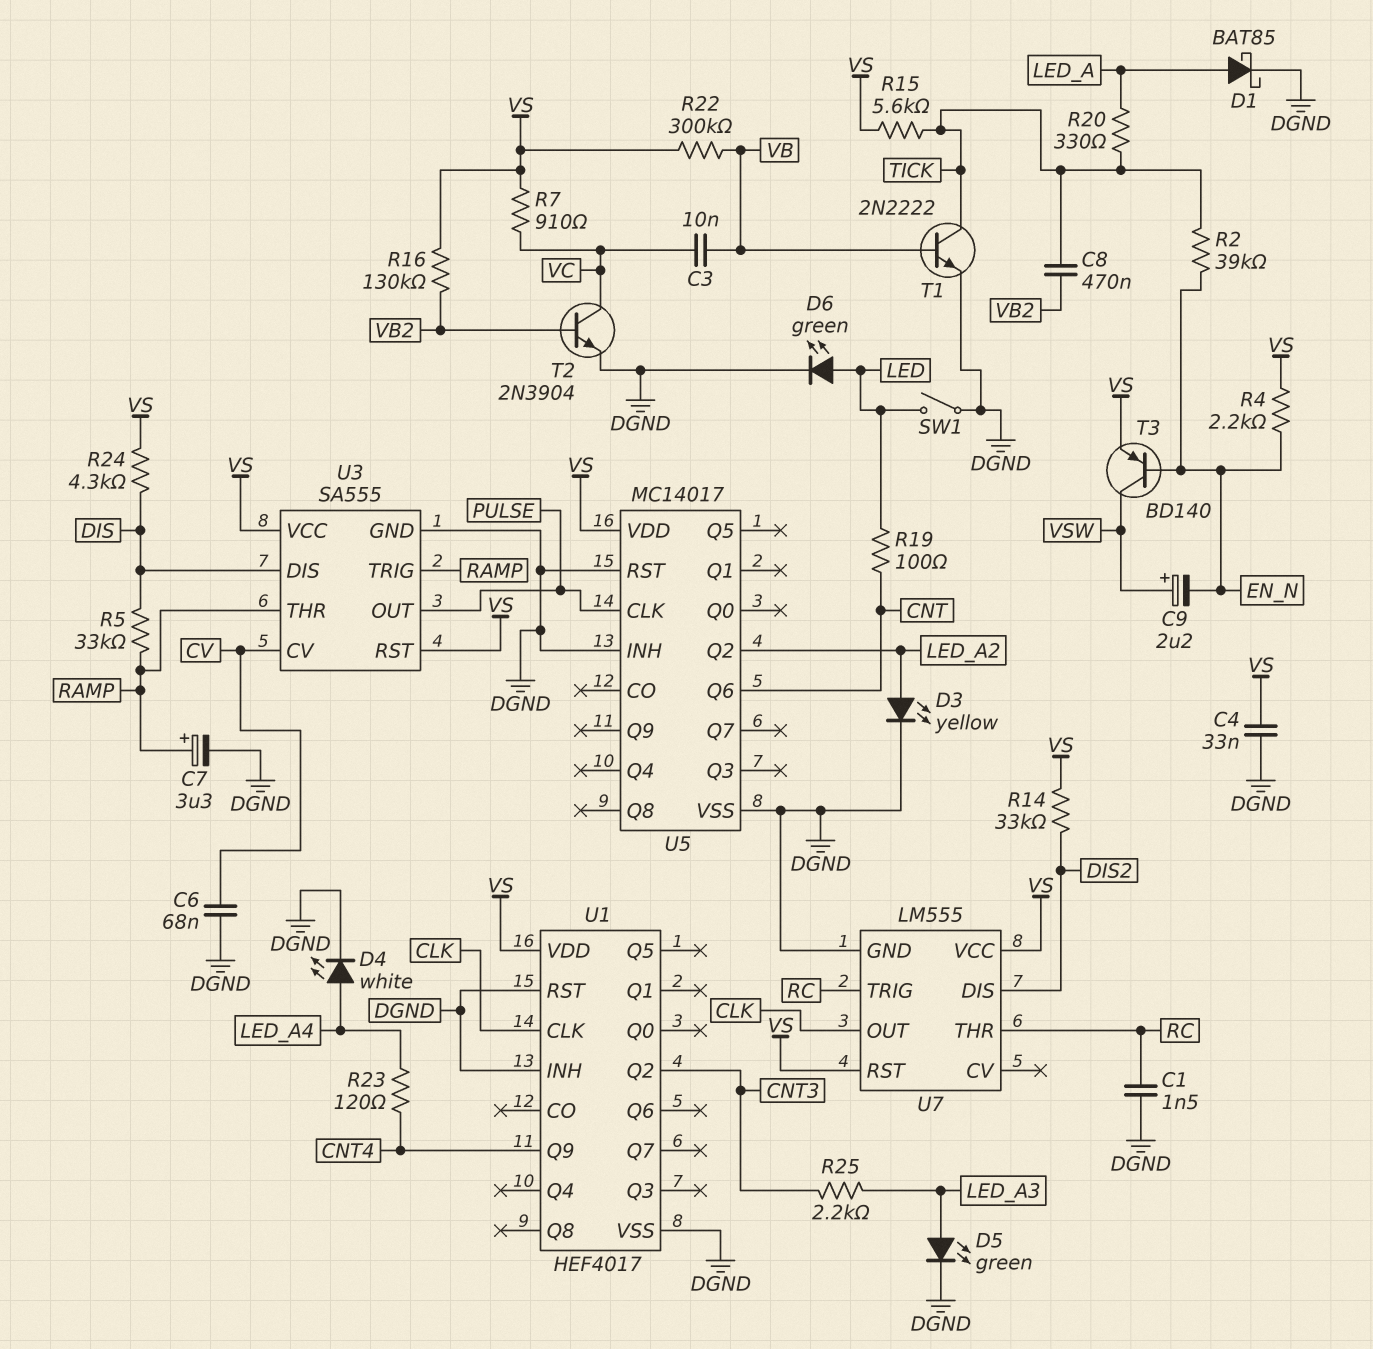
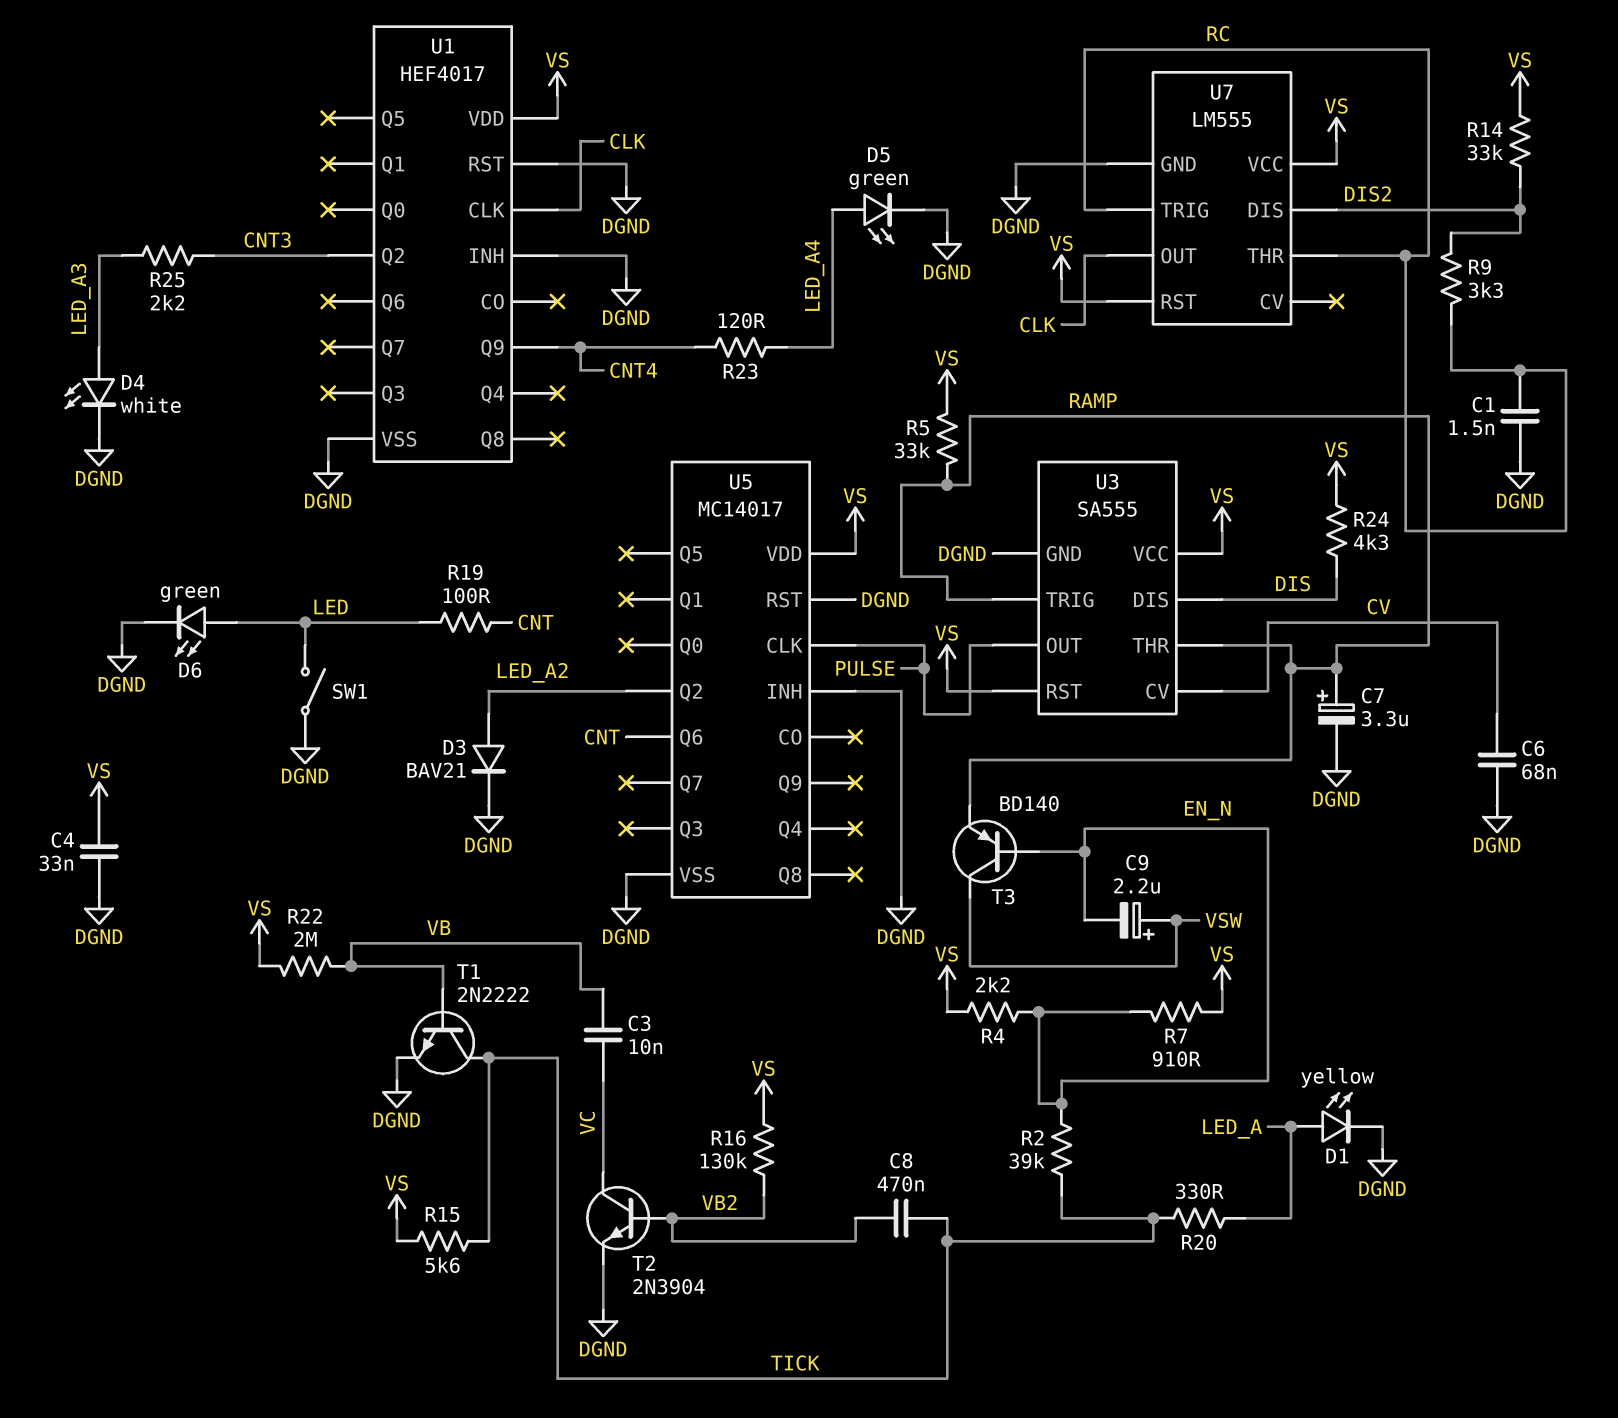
D1: schottky BAT85 (A LED_A, K DGND) -> LED yellow (A LED_A, K DGND)
D3: LED yellow (A LED_A2, K DGND) -> diode BAV21 (A LED_A2, K DGND)
D4: LED white (A LED_A4, K DGND) -> LED white (A LED_A3, K DGND)
D5: LED green (A LED_A3, K DGND) -> LED green (A LED_A4, K DGND)
R5: 33k (DIS, RAMP) -> 33k (RAMP, VS)
R7: 910 (VC, VS) -> 910 (EN_N, VS)
R9: none -> 3.3k (DIS2, RC)
R22: 300k (VB, VS) -> 2M (VB, VS)
T3: PNP BD140 (B EN_N, C VSW, E VS) -> PNP BD140 (B EN_N, C VSW, E RAMP)

